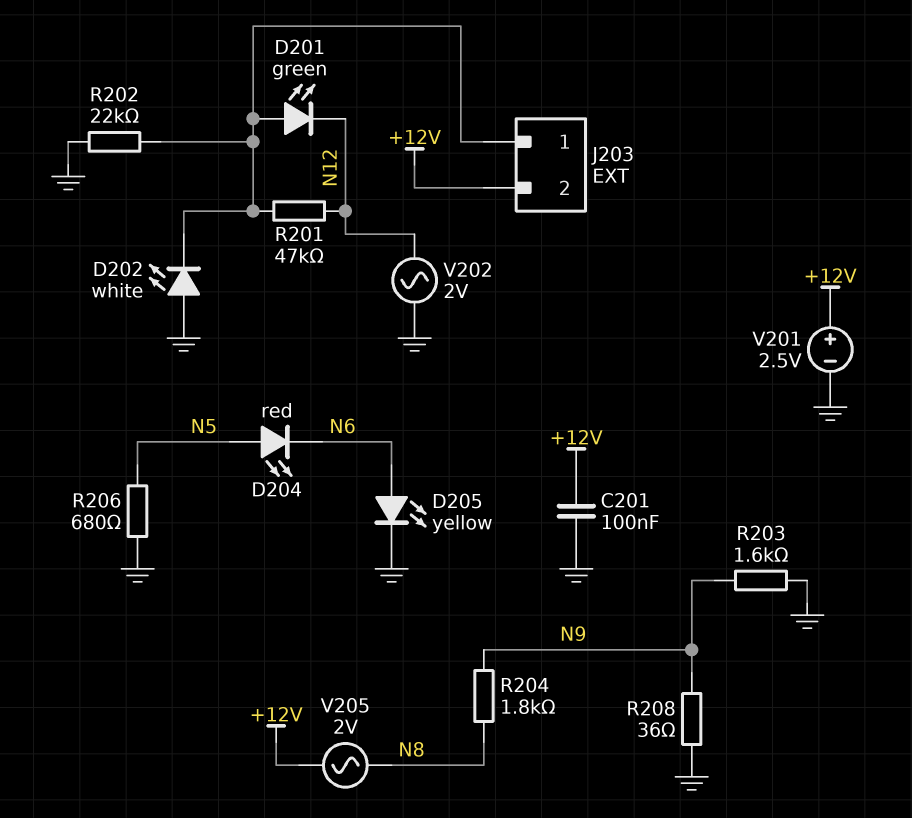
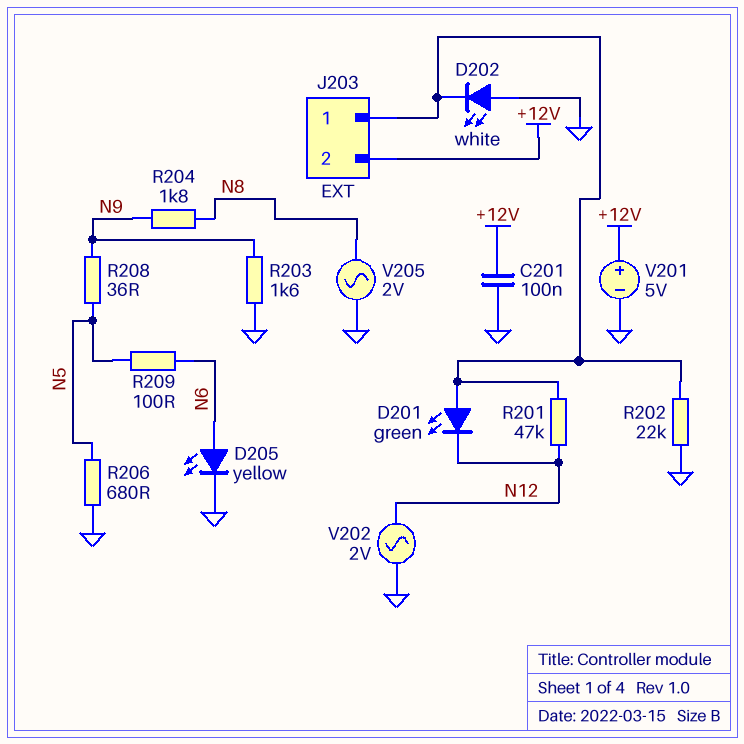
D204: LED red (A N5, K N6) -> none
R208: 36 (GND, N9) -> 36 (N5, N9)
R209: none -> 100 (N5, N6)
V201: 2.5V (plus +12V, minus GND) -> 5V (plus +12V, minus GND)
V205: AC 2V (+12V, N8) -> AC 2V (GND, N8)

